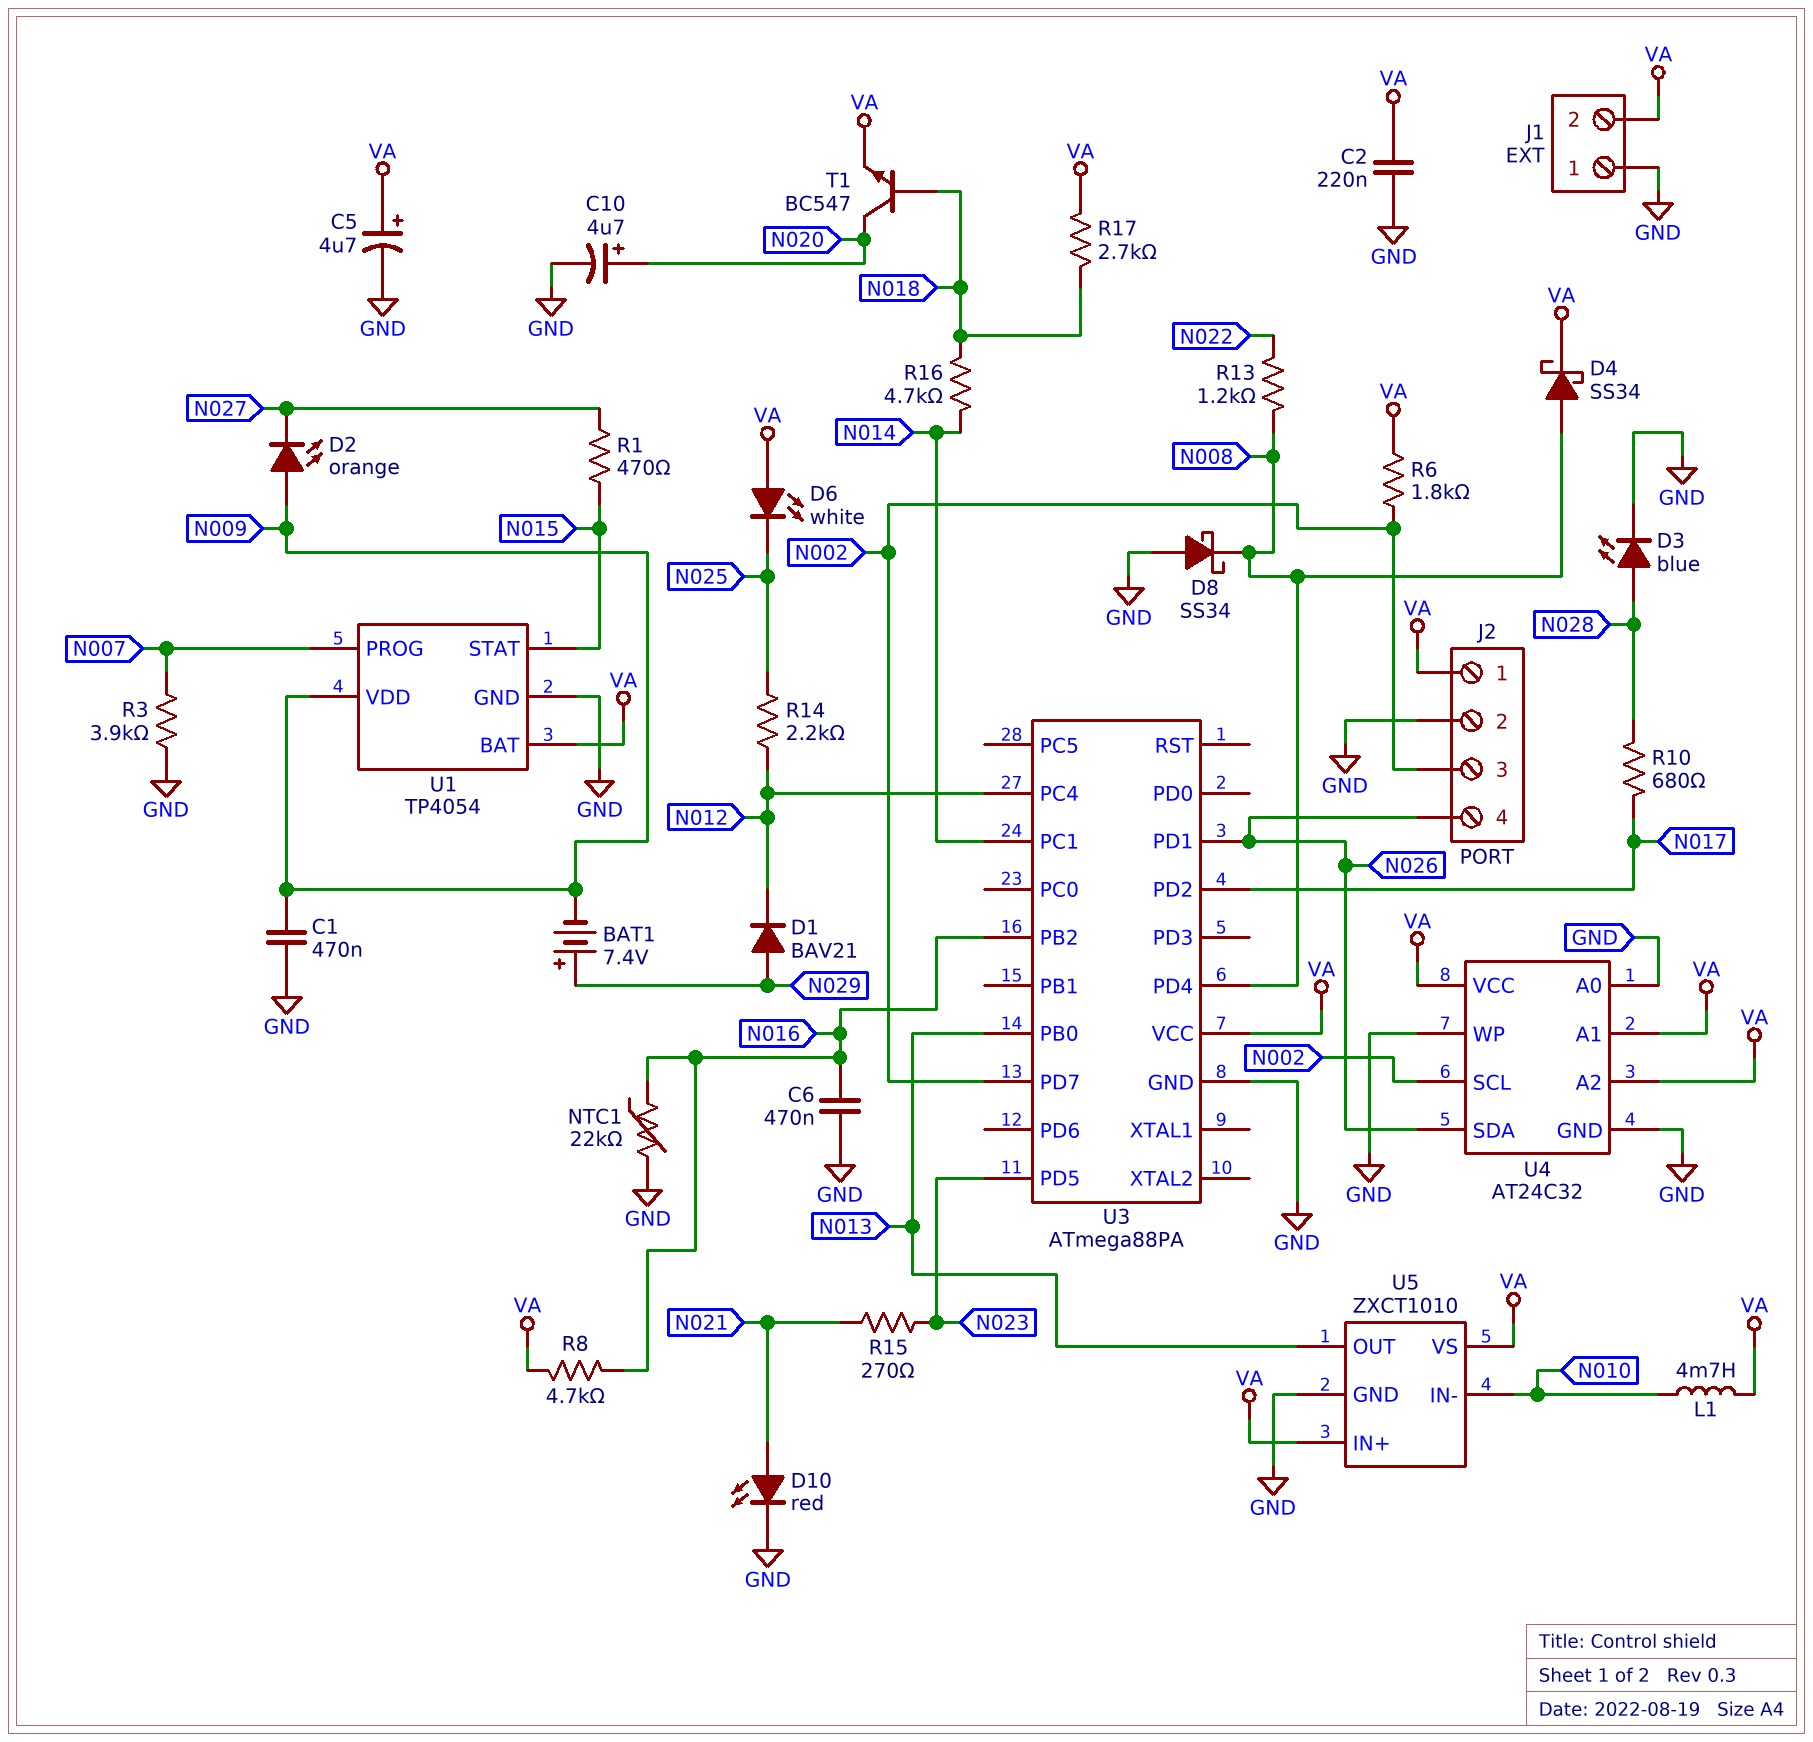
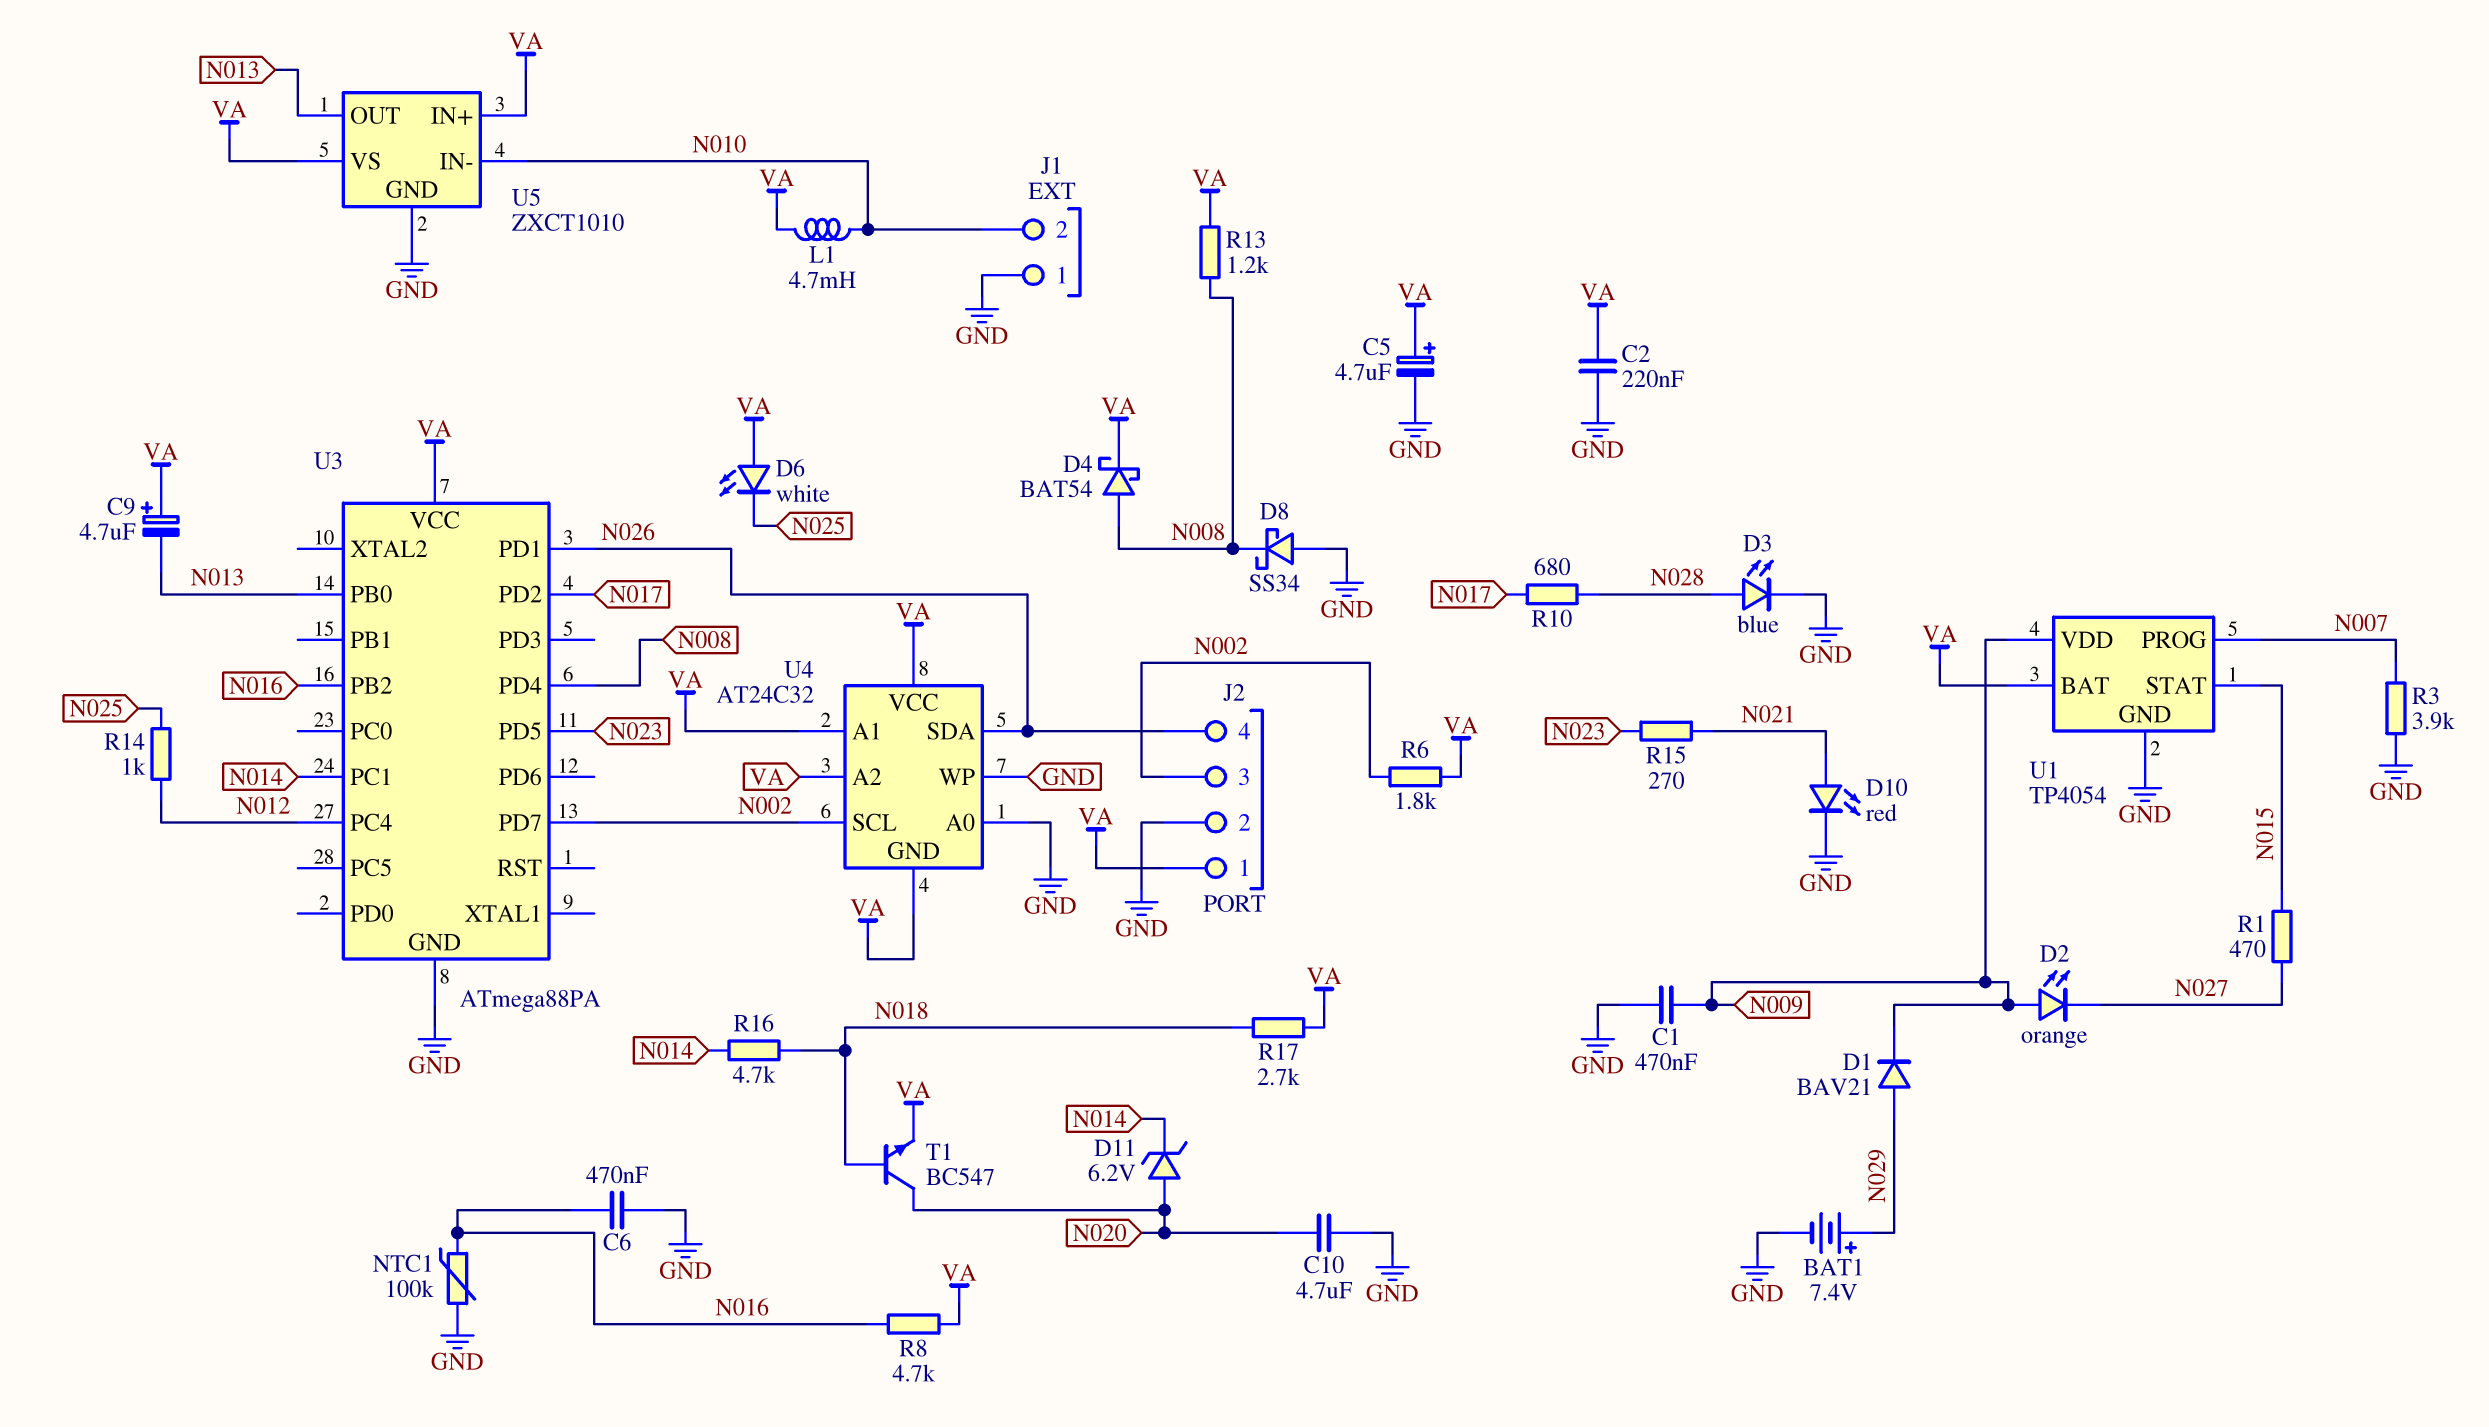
BAT1: 7.4V (plus N029, minus N009) -> 7.4V (plus N029, minus GND)
C9: none -> 4.7uF (plus VA, minus N013)
C10: 4.7uF (plus N020, minus GND) -> 4.7uF (GND, N020)
D1: diode BAV21 (A N029, K N012) -> diode BAV21 (A N029, K N009)
D4: schottky SS34 (A N008, K VA) -> schottky BAT54 (A N008, K VA)
D11: none -> zener 6.2V (A N020, K N014)
J1 pin 2: VA -> N010
NTC1: 22k (GND, N016) -> 100k (GND, N016)
R13: 1.2k (N008, N022) -> 1.2k (N008, VA)
R14: 2.2k (N012, N025) -> 1k (N012, N025)
U4 pin GND: GND -> VA

